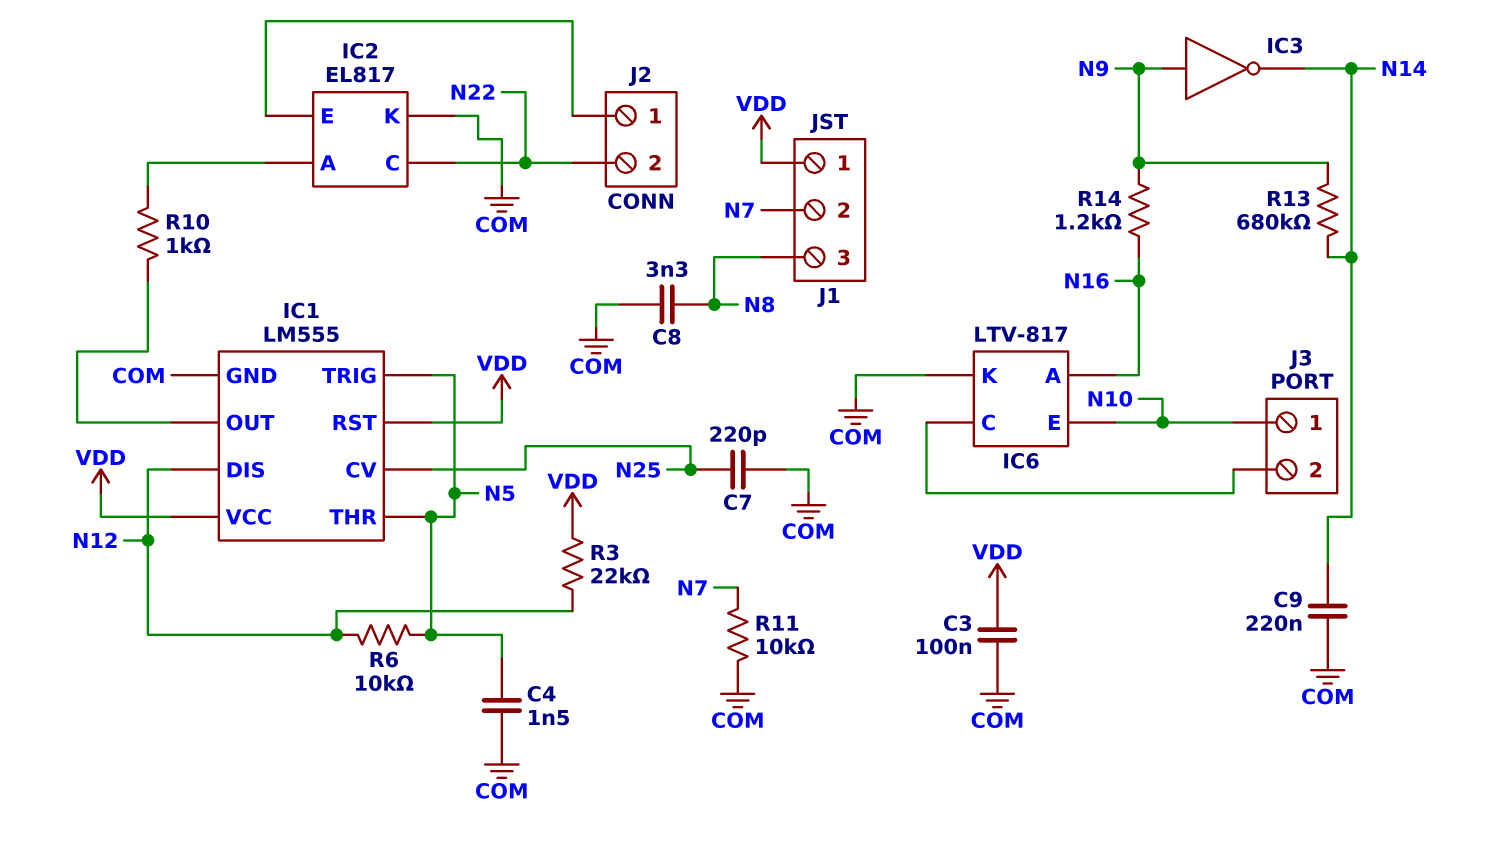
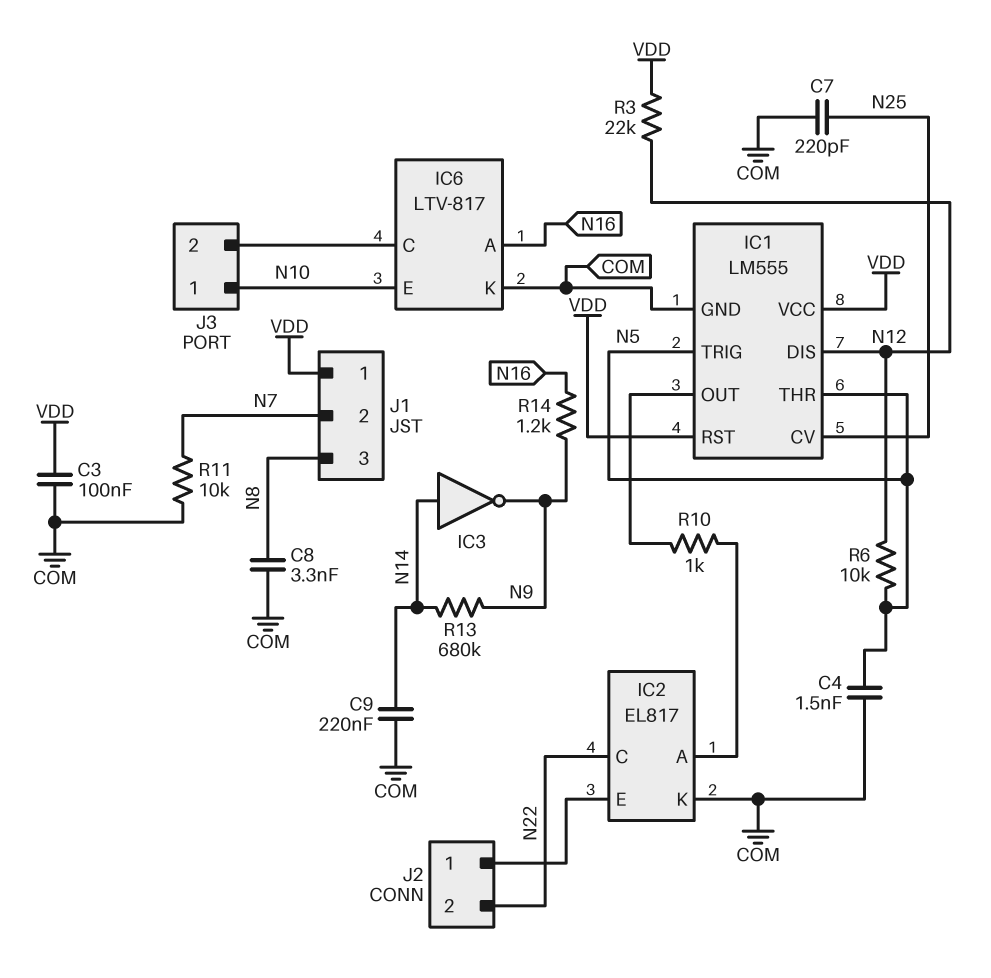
IC3: NOT (in N9, out N14) -> NOT (in N14, out N9)

